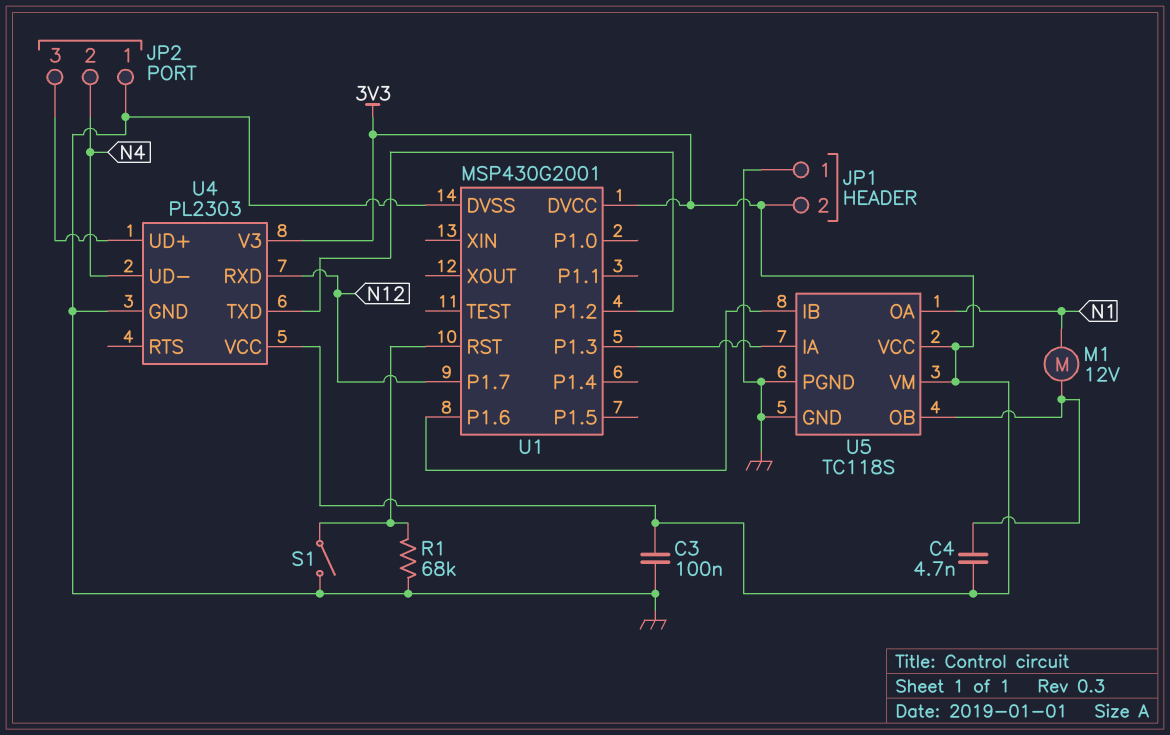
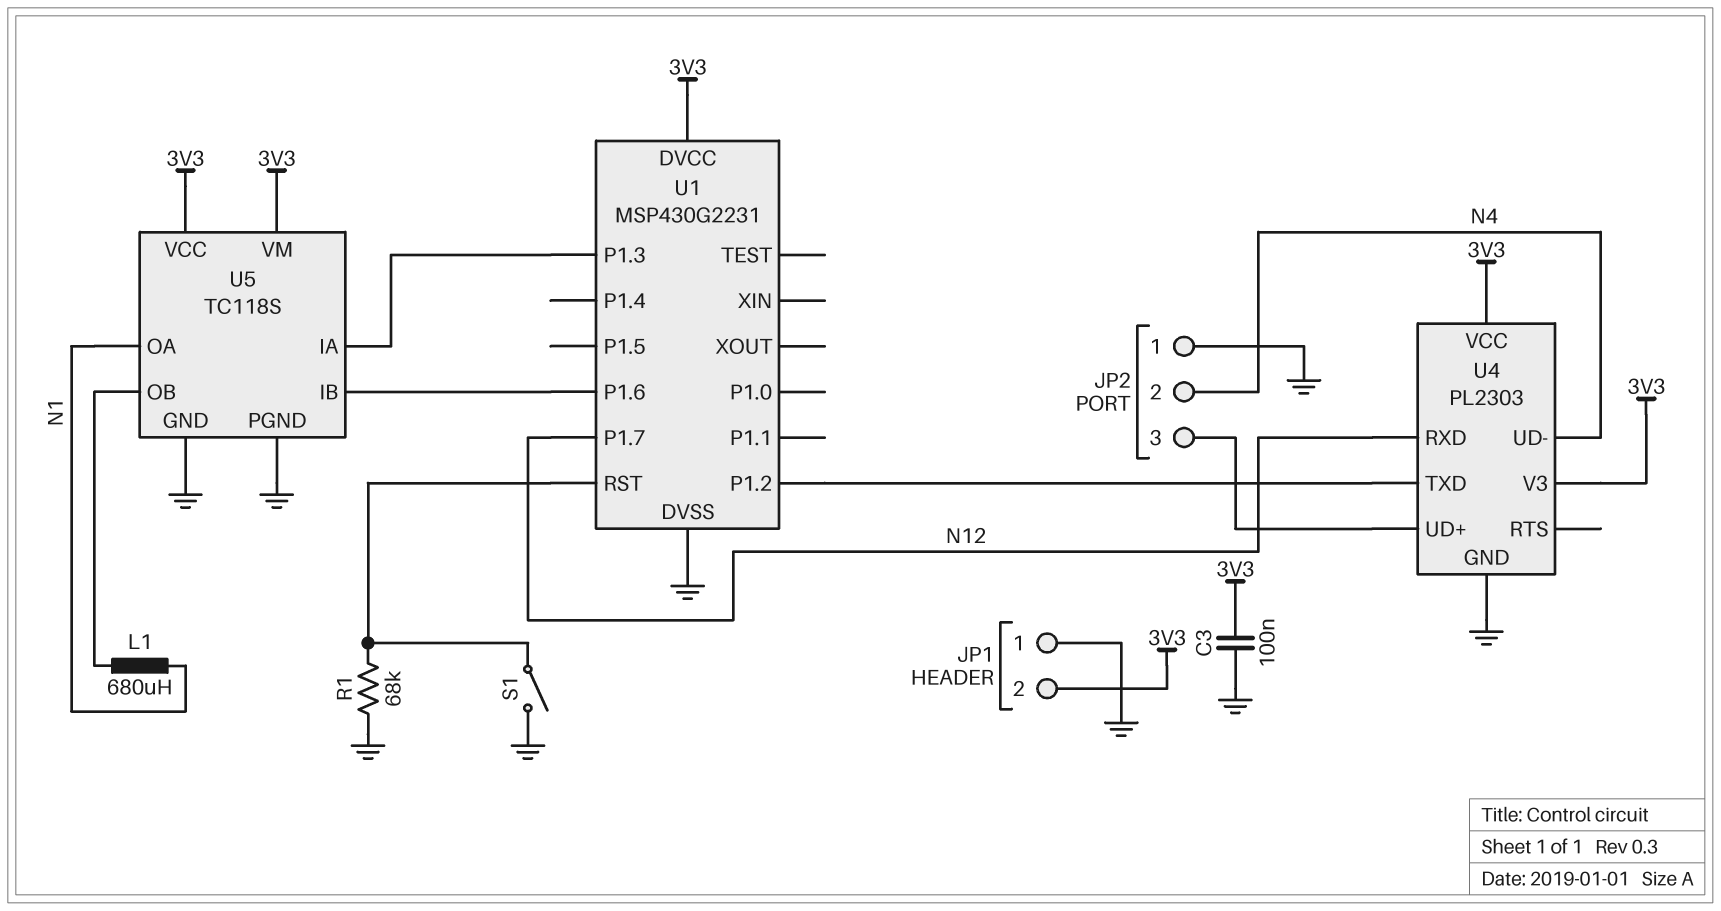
C4: 4.7nF (3V3, U5/OB) -> none
L1: none -> 680uH (N1, U5/OB)
M1: motor 12V (N1, U5/OB) -> none
U1: MSP430G2001 -> MSP430G2231

